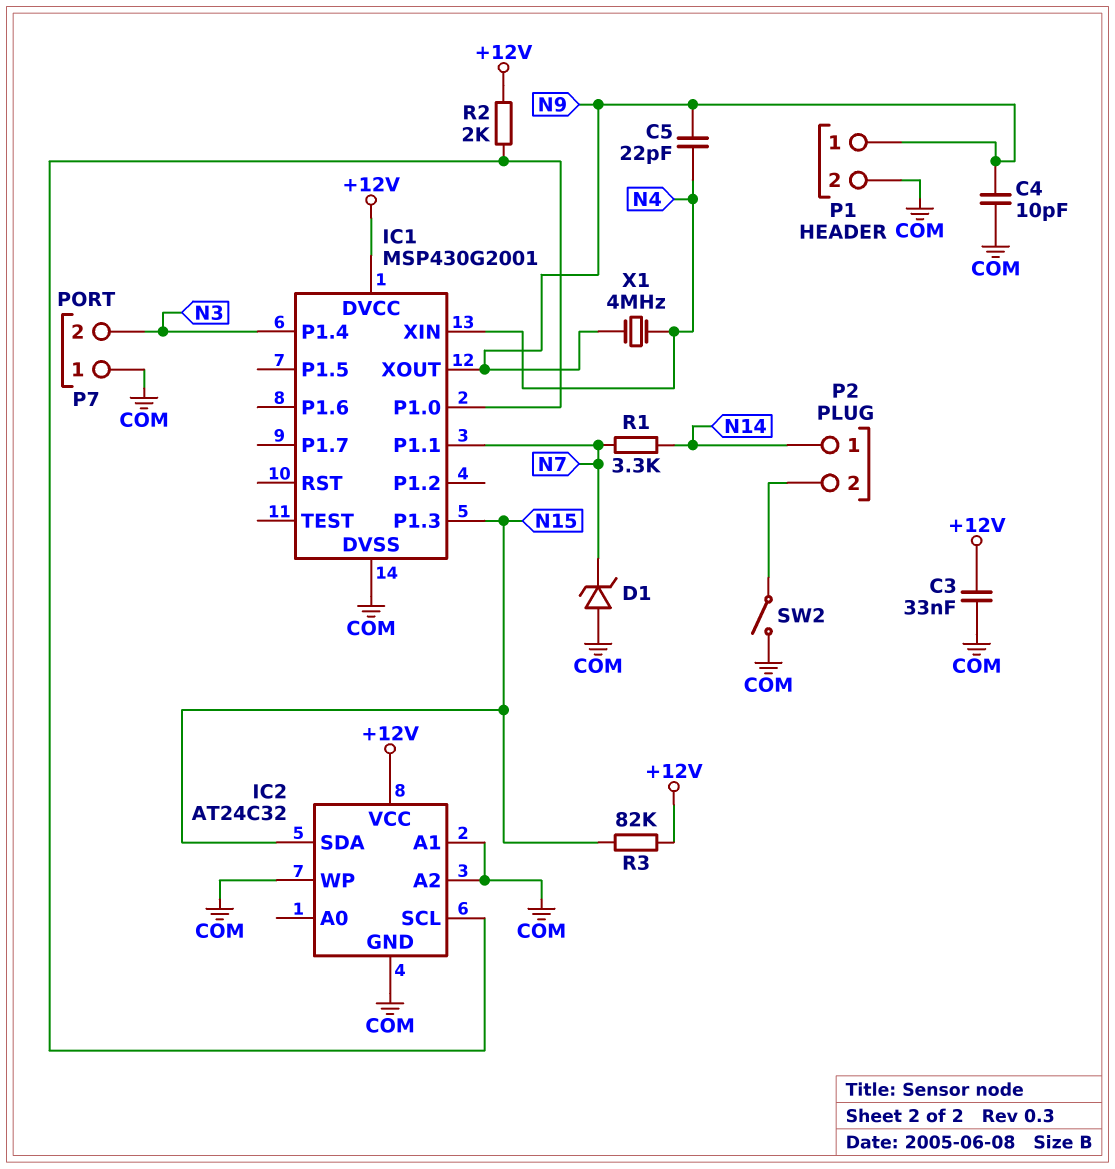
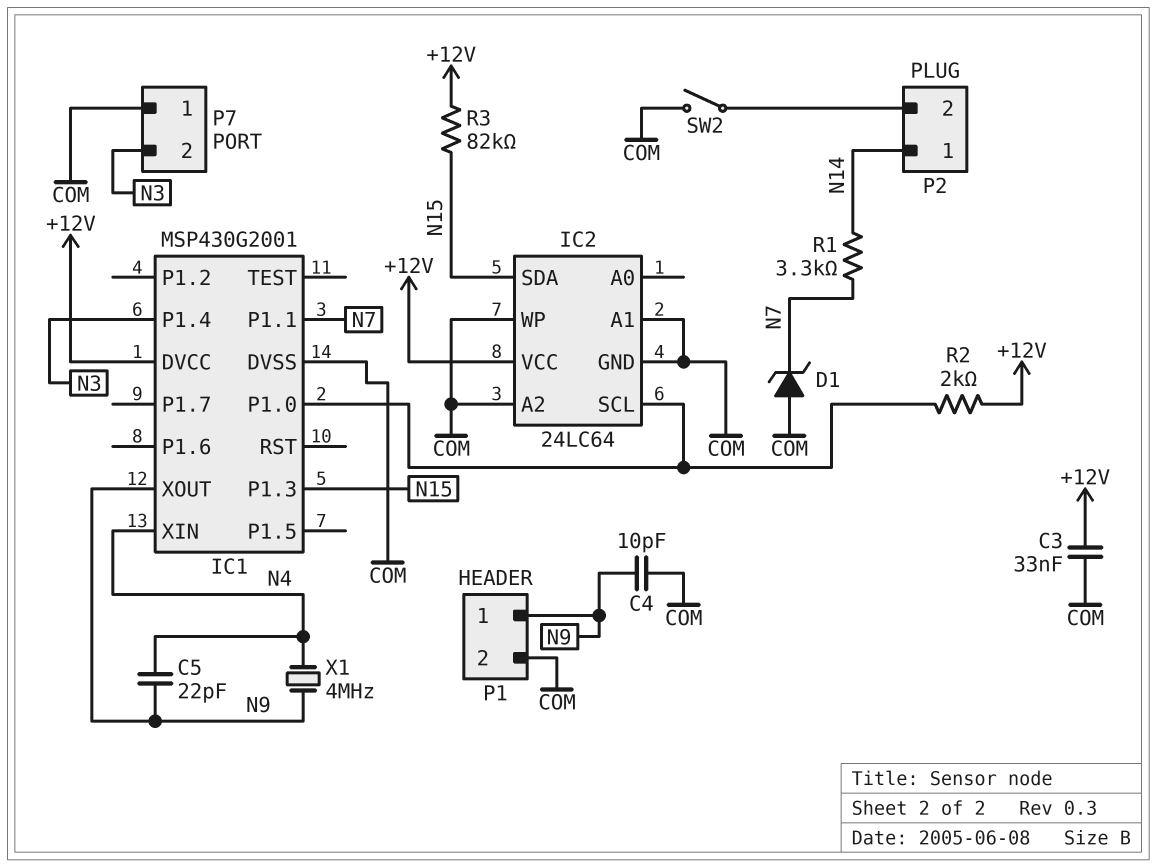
IC2: AT24C32 -> 24LC64

